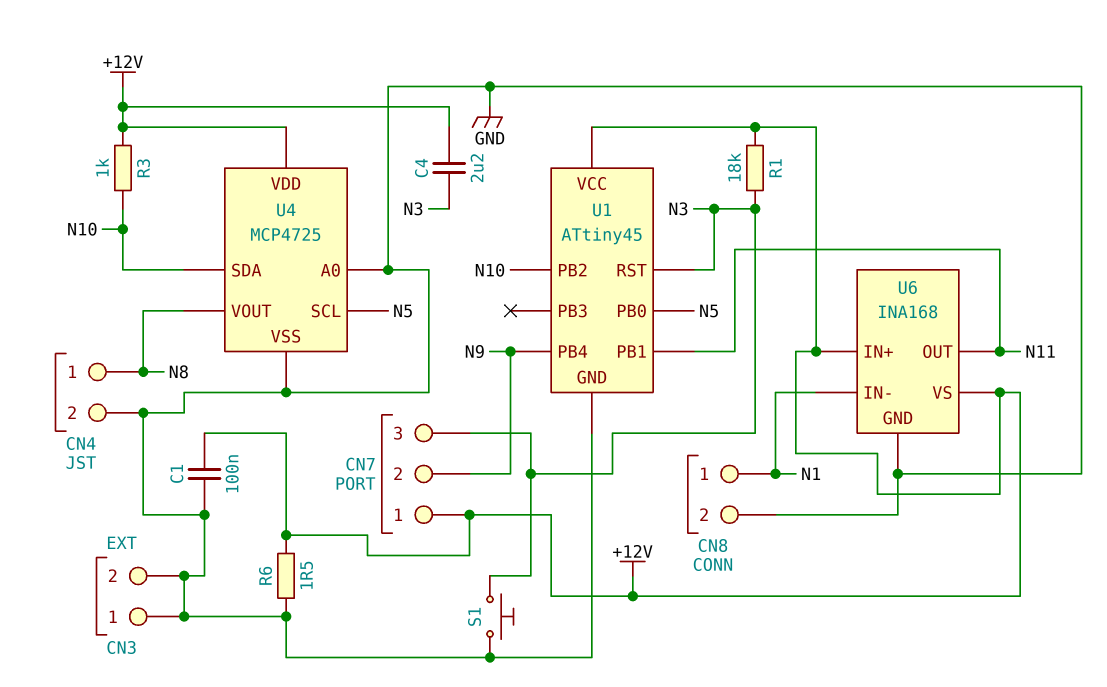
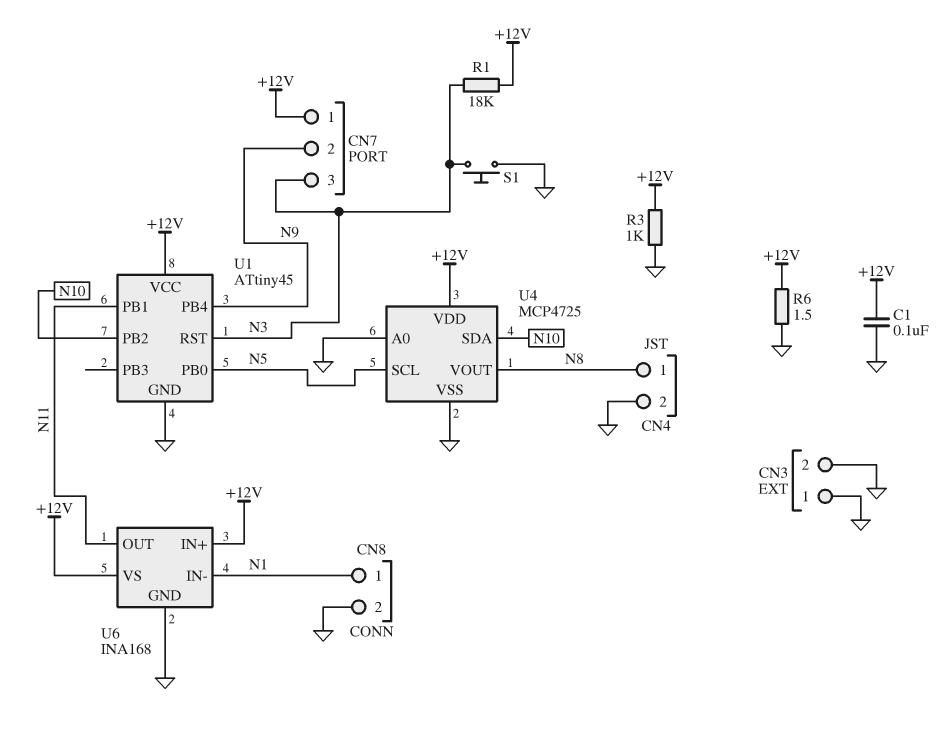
C4: 2.2uF (+12V, N3) -> none
R3: 1k (+12V, N10) -> 1k (+12V, GND)

